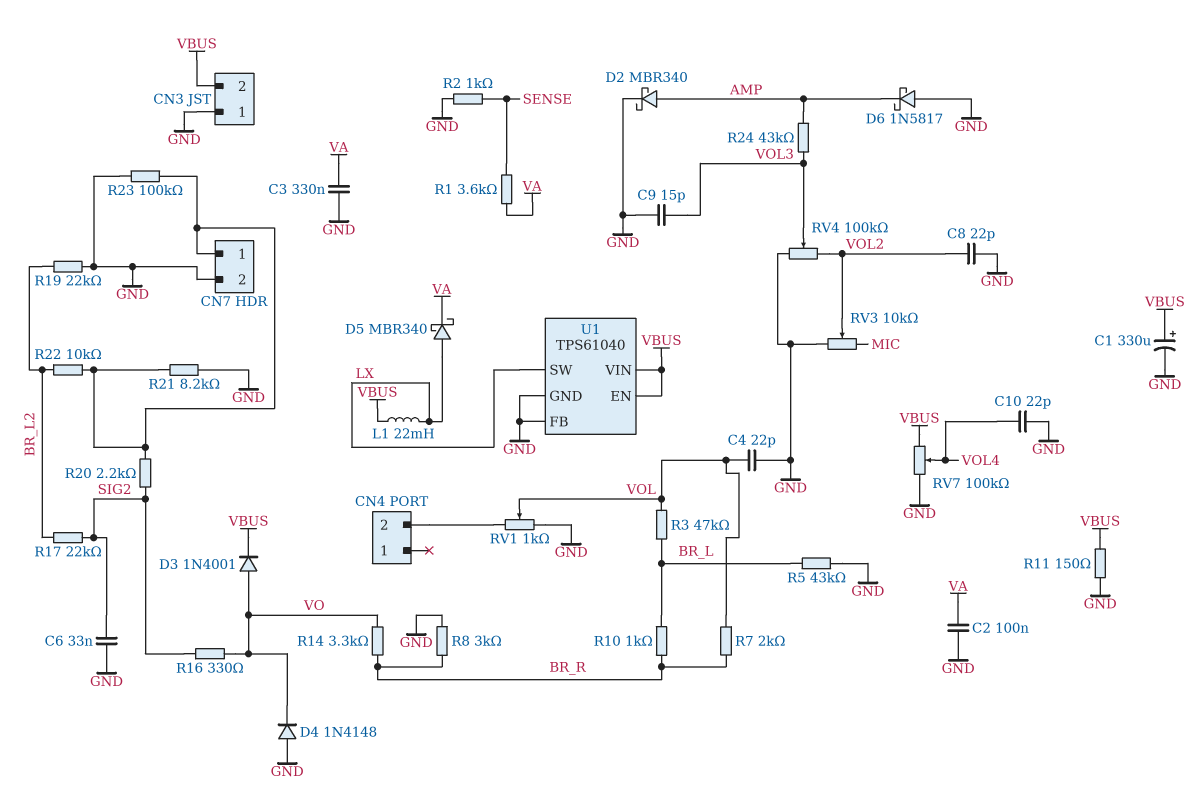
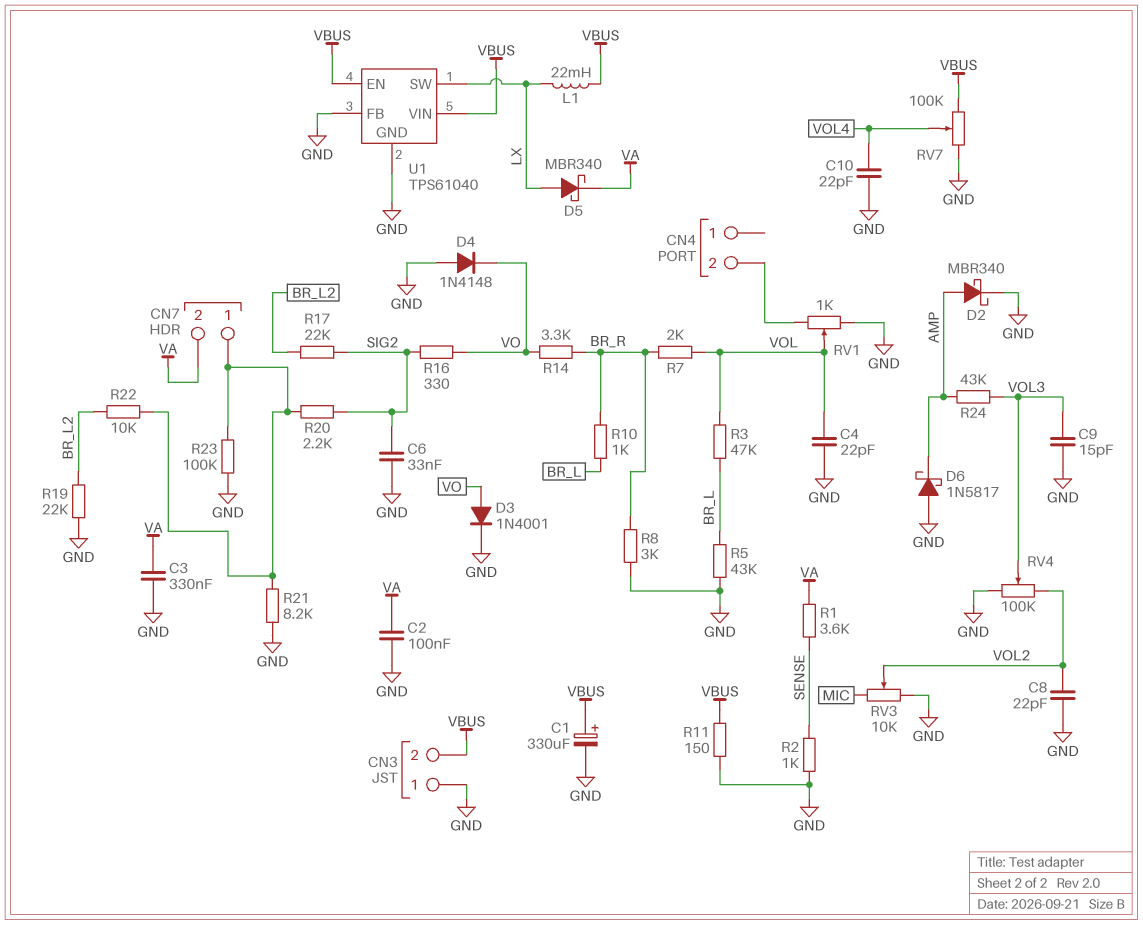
CN7 pin 2: GND -> VA
D3: diode 1N4001 (A VO, K VBUS) -> diode 1N4001 (A VO, K GND)

